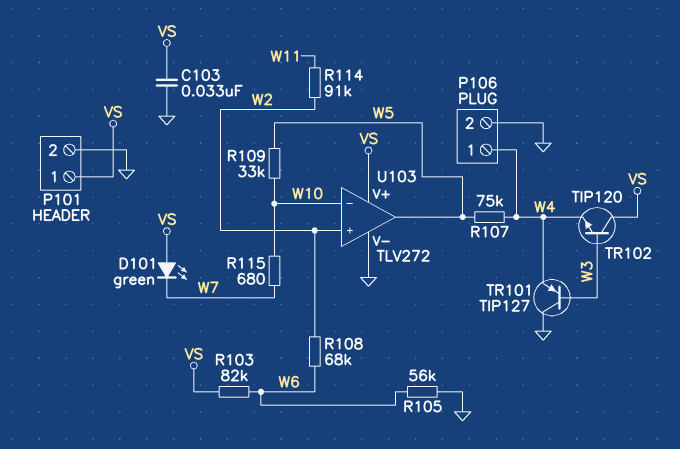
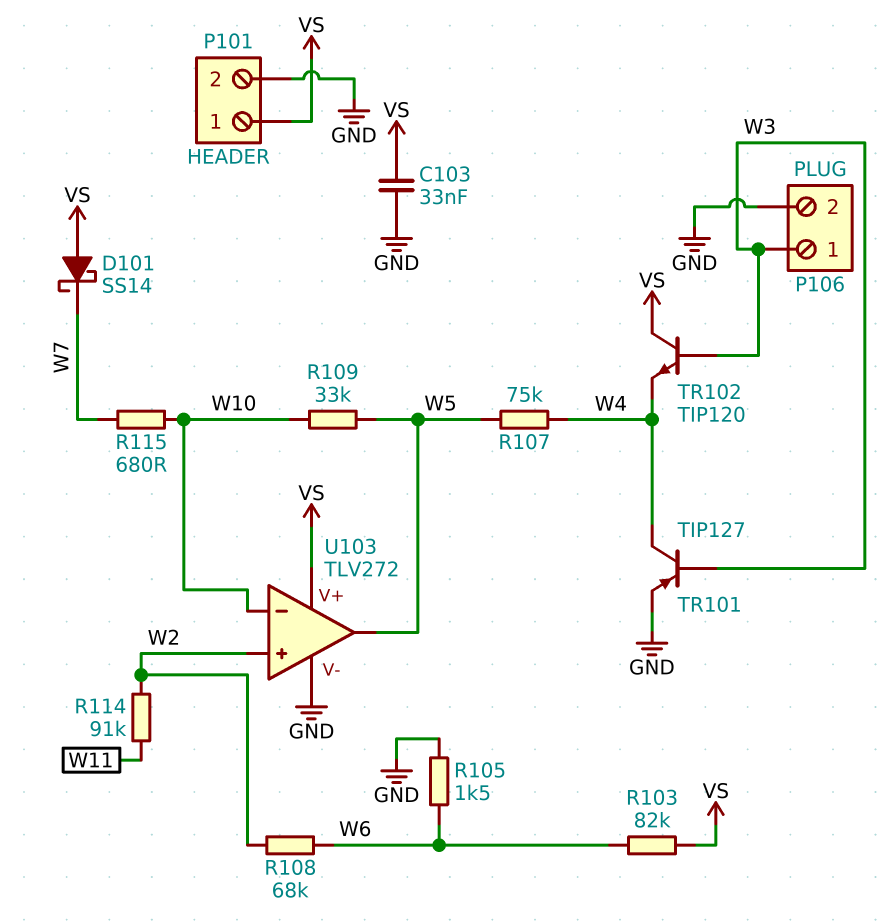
D101: LED green (A VS, K W7) -> schottky SS14 (A VS, K W7)
P106 pin 1: W4 -> W3
R105: 56k (GND, W6) -> 1.5k (GND, W6)
TR101: PNP TIP127 (B W3, C GND, E W4) -> PNP TIP127 (B W3, C W4, E GND)

